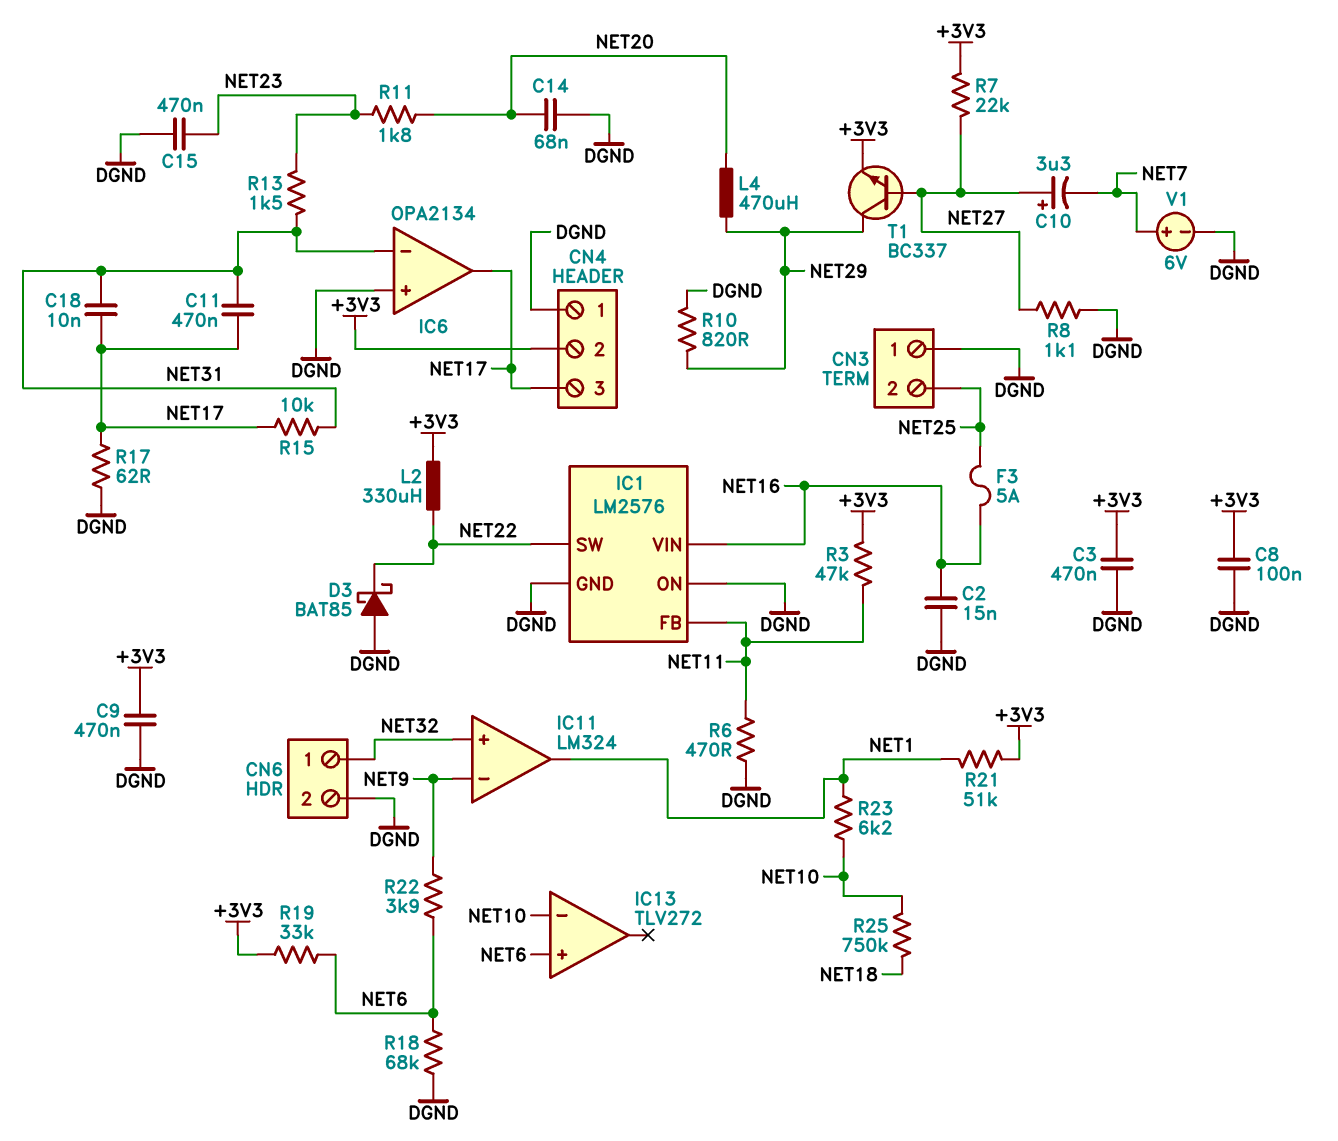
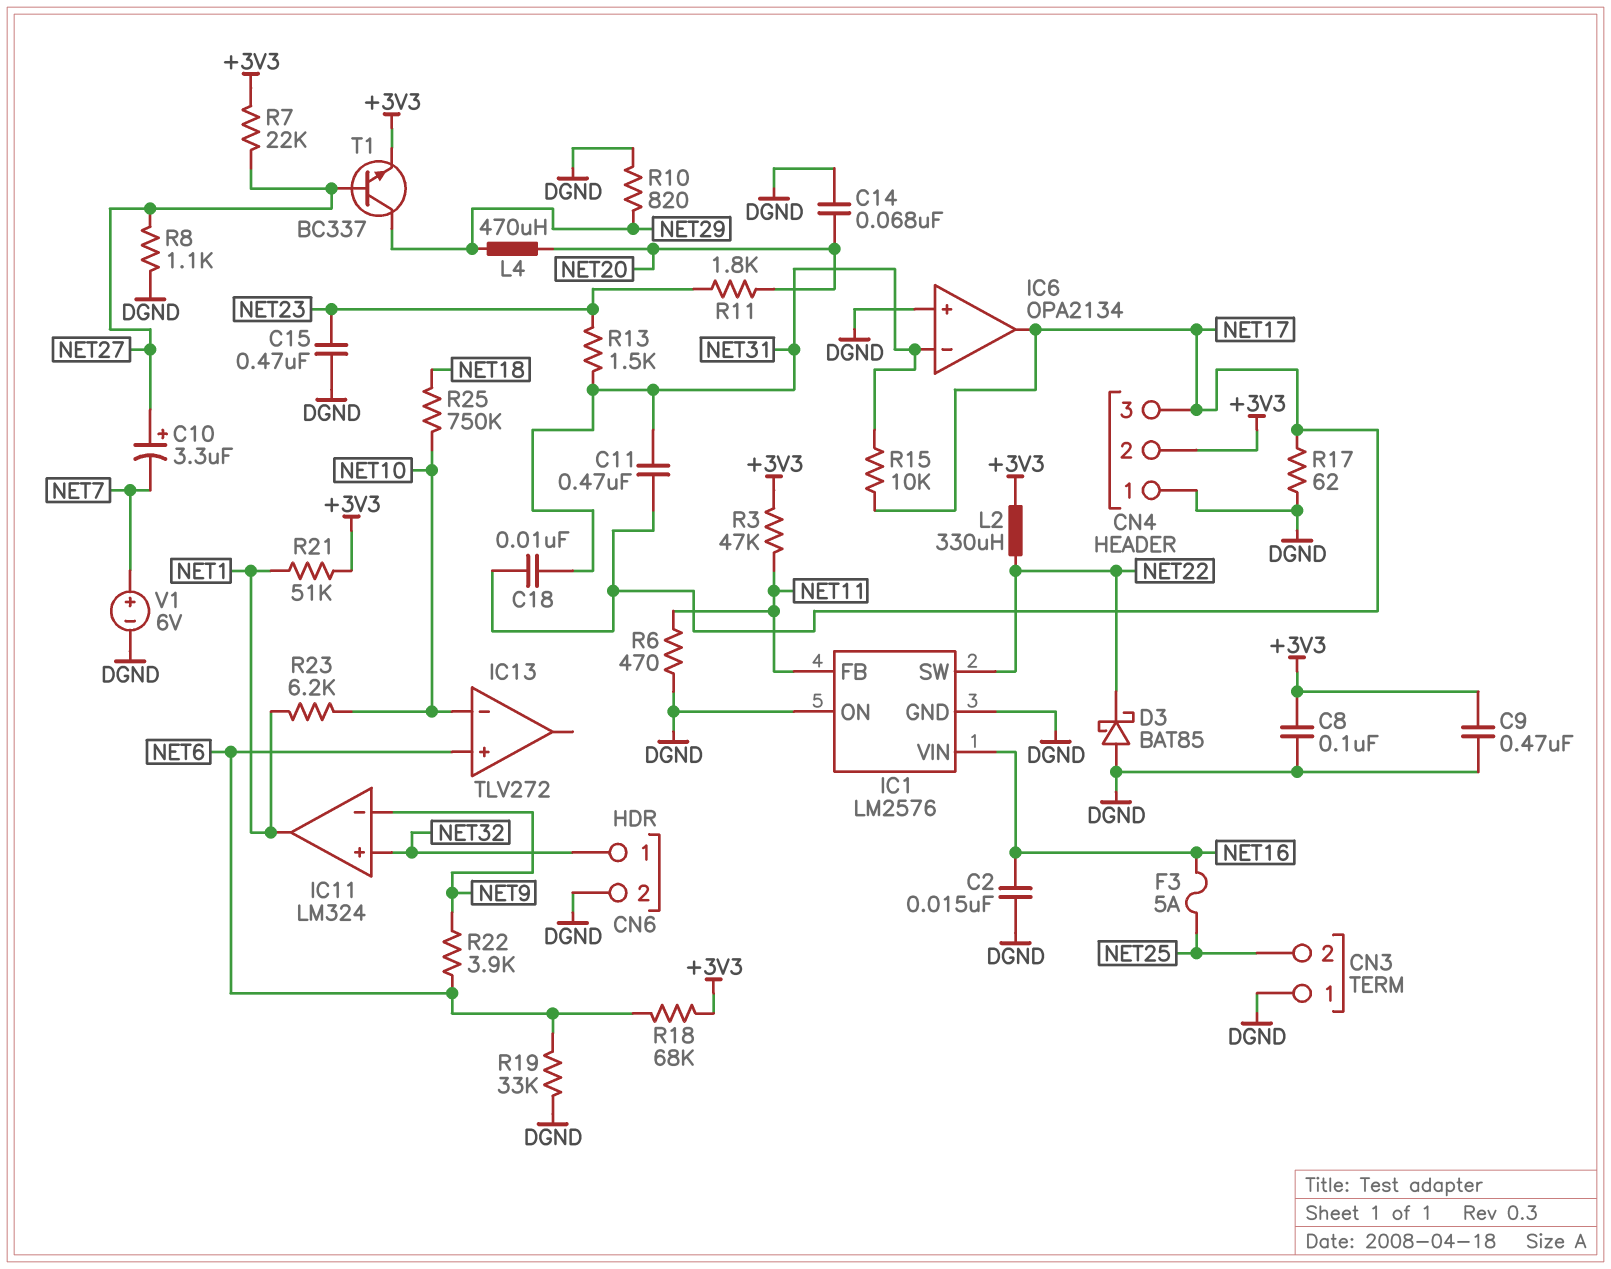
C3: 470nF (+3V3, DGND) -> none
R18: 68k (DGND, NET6) -> 68k (+3V3, NET6)
R19: 33k (+3V3, NET6) -> 33k (DGND, NET6)

